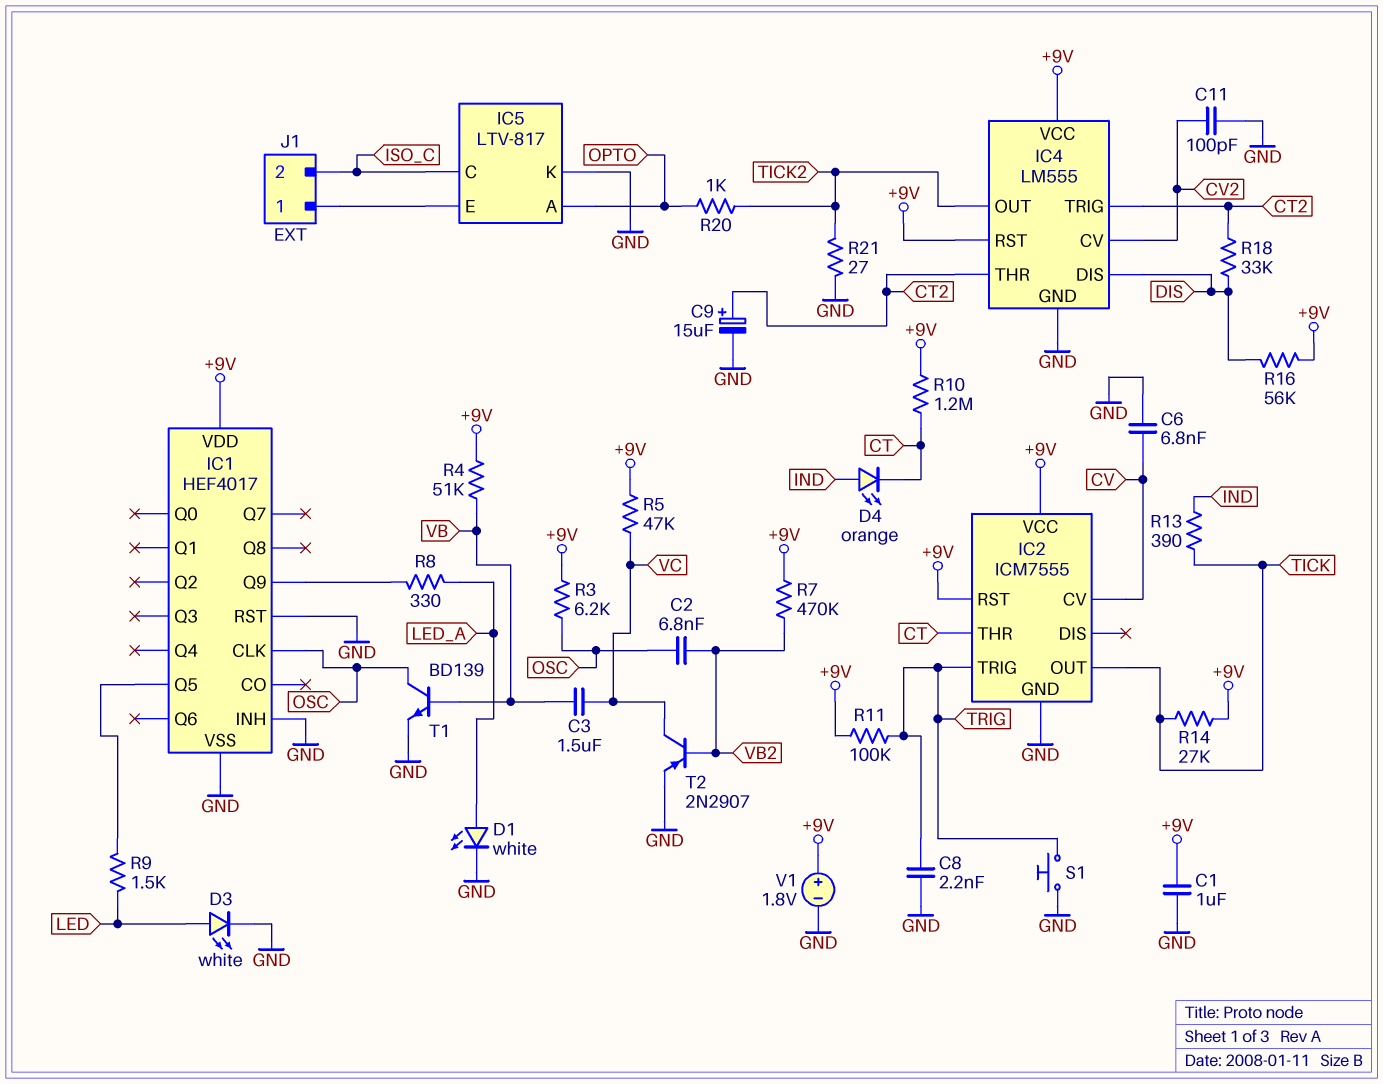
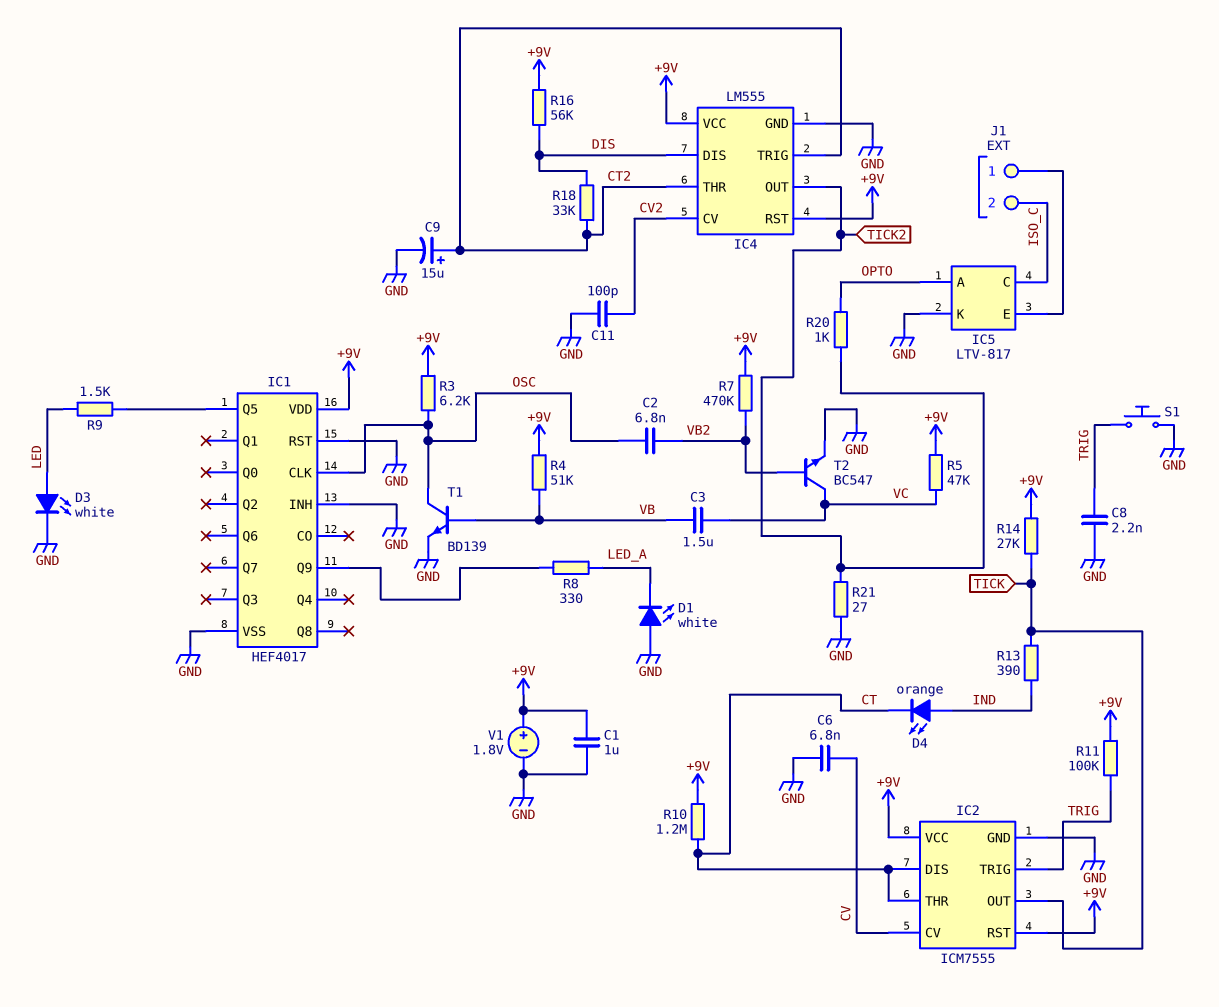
D1: LED white (A LED_A, K GND) -> LED white (A GND, K LED_A)
IC2 pin DIS: none -> CT
T2: PNP 2N2907 (B VB2, C VC, E GND) -> NPN BC547 (B VB2, C VC, E GND)

